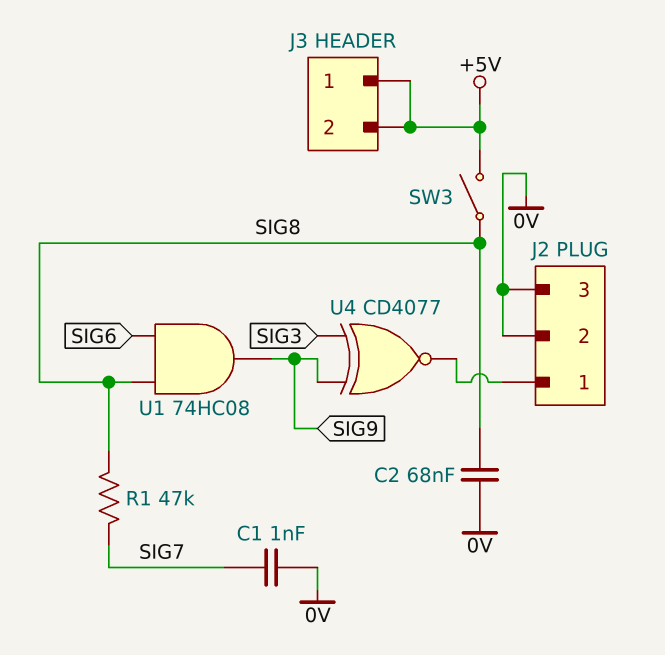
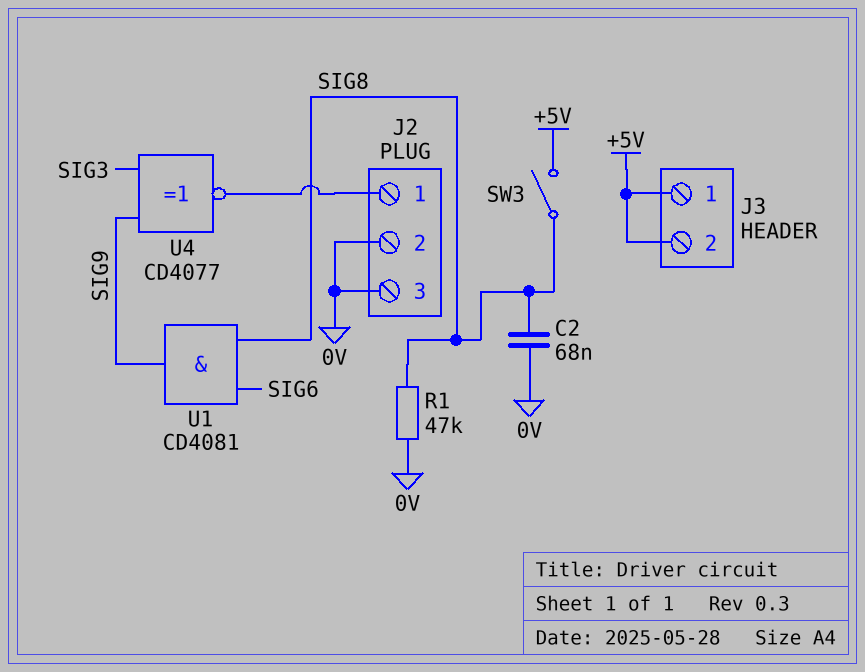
C1: 1nF (0V, SIG7) -> none
R1: 47k (SIG7, SIG8) -> 47k (0V, SIG8)
U1: AND 74HC08 (in SIG6, in SIG8, out SIG9) -> AND CD4081 (in SIG6, in SIG8, out SIG9)

